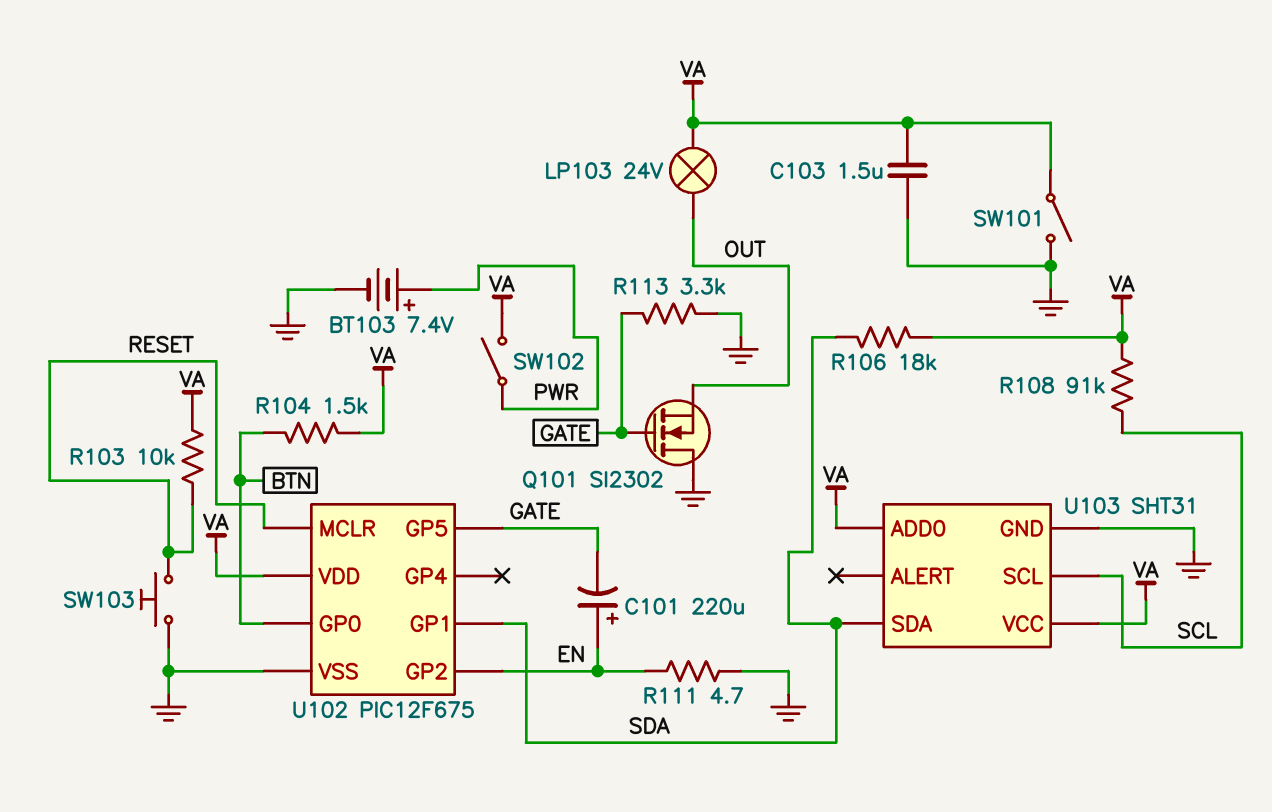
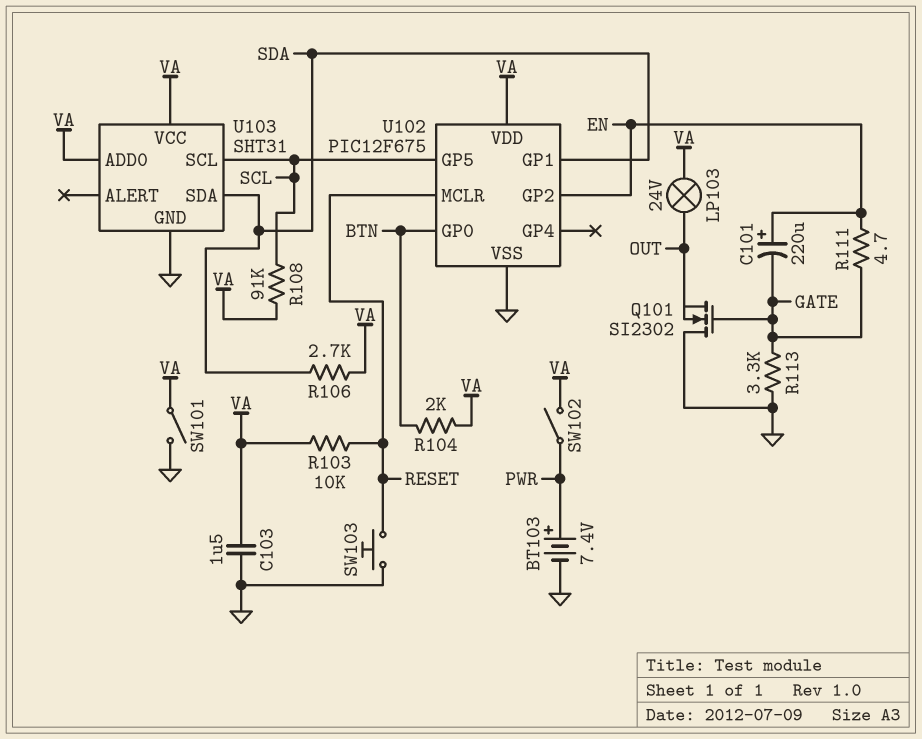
R104: 1.5k (BTN, VA) -> 2k (BTN, VA)
R106: 18k (SDA, VA) -> 2.7k (SDA, VA)
R111: 4.7 (EN, GND) -> 4.7 (EN, GATE)
U102 pin GP5: GATE -> SCL

